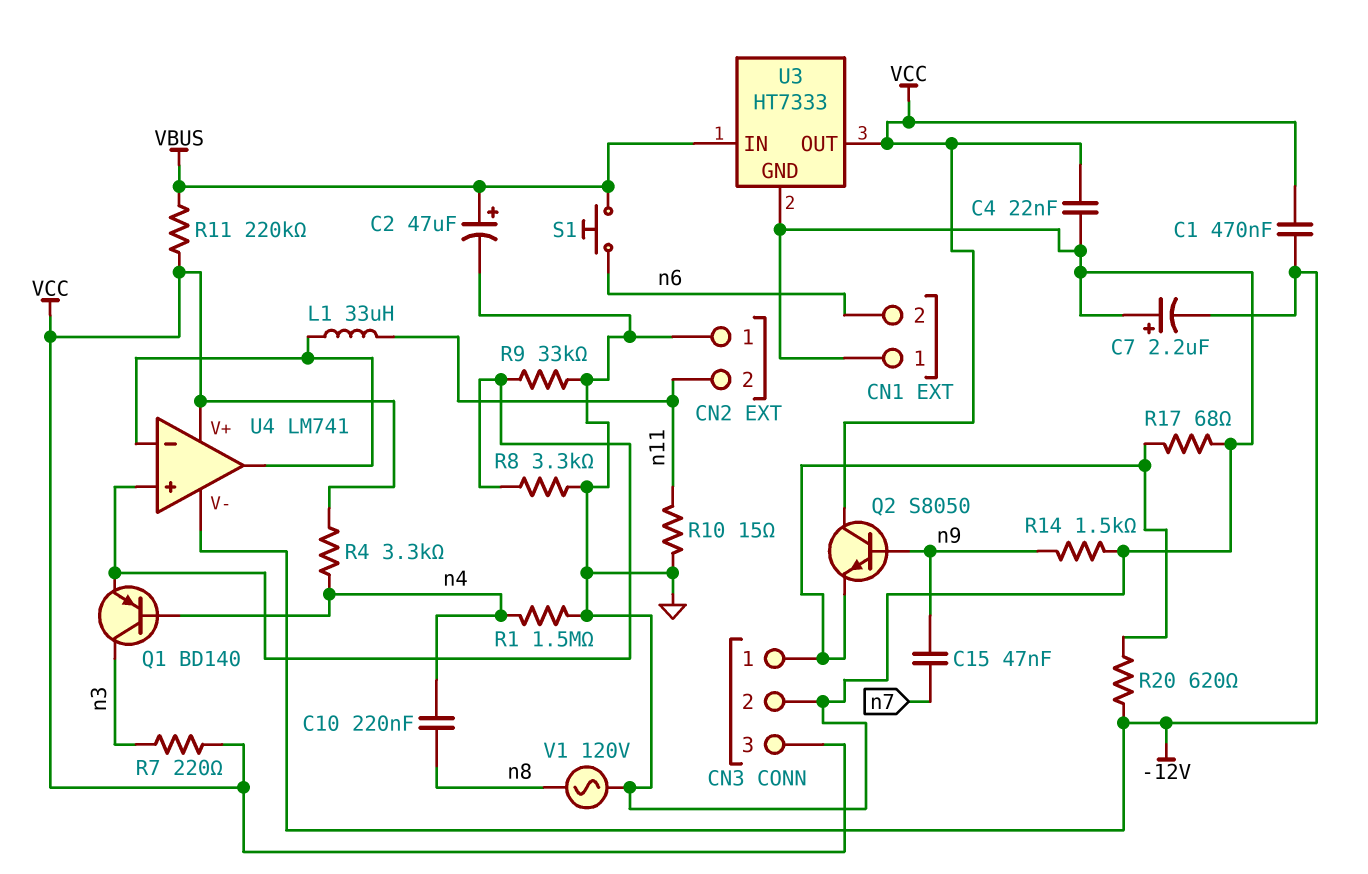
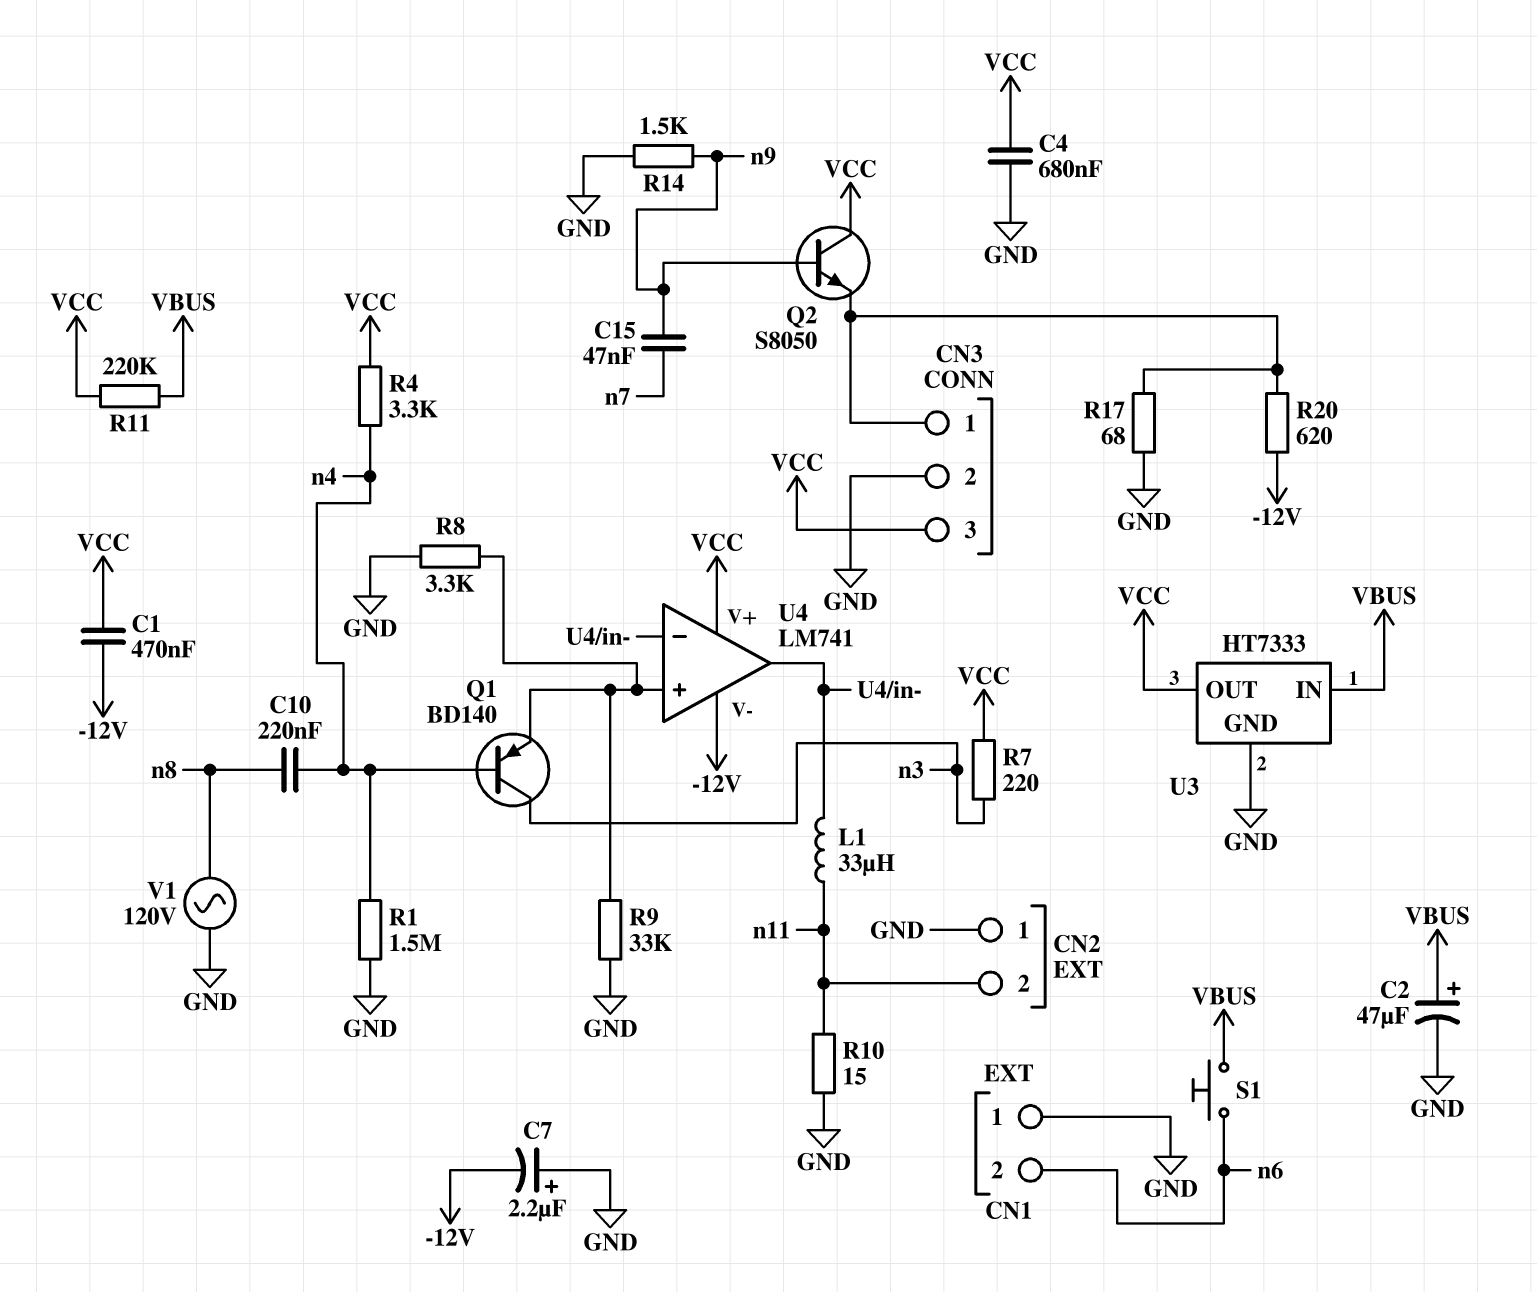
C4: 22nF (GND, VCC) -> 680nF (GND, VCC)

